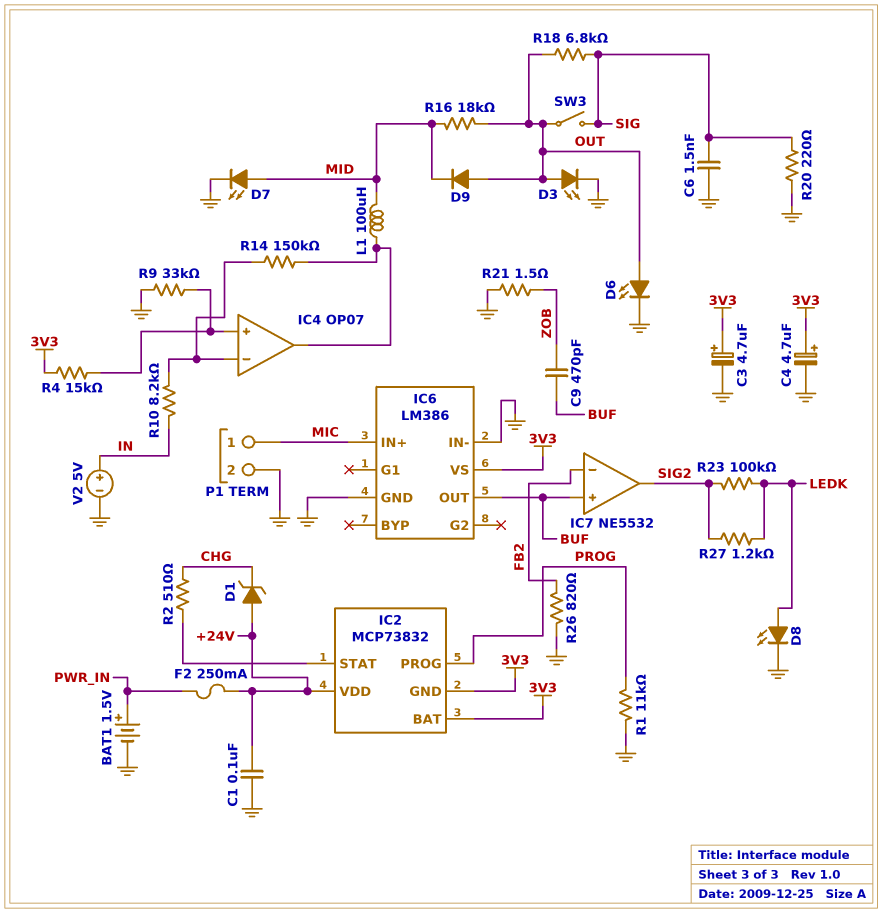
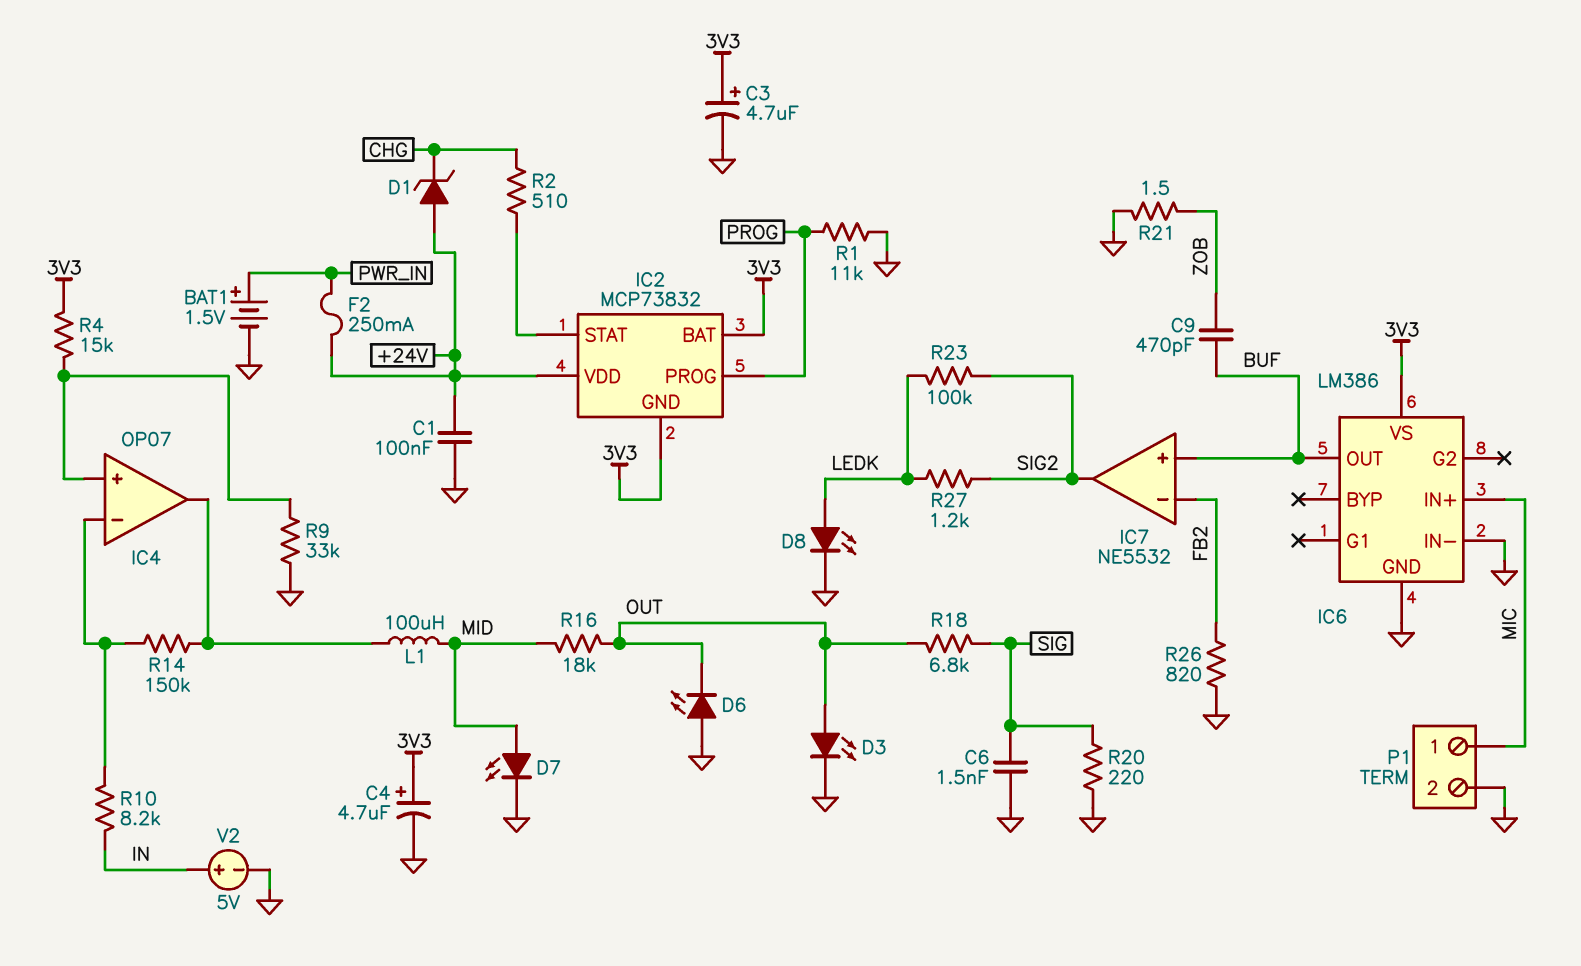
D6: LED (A OUT, K GND) -> LED (A GND, K OUT)
D9: diode (A OUT, K MID) -> none
SW3: switch (OUT, SIG) -> none

